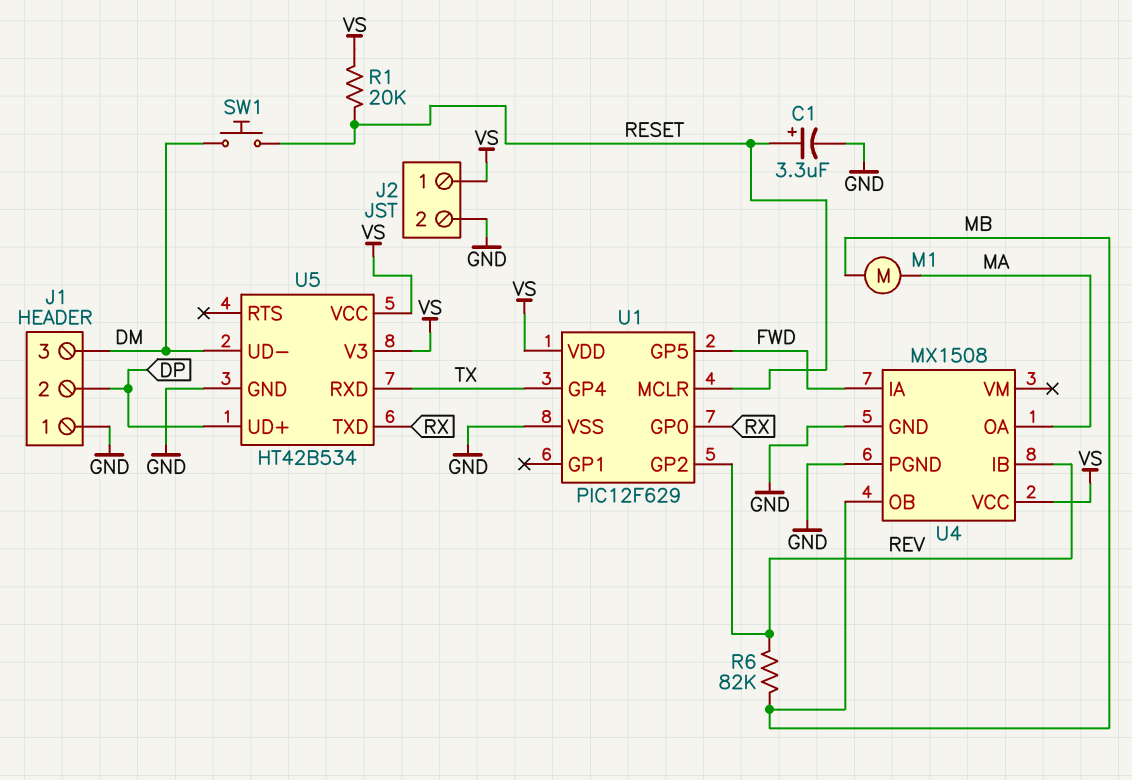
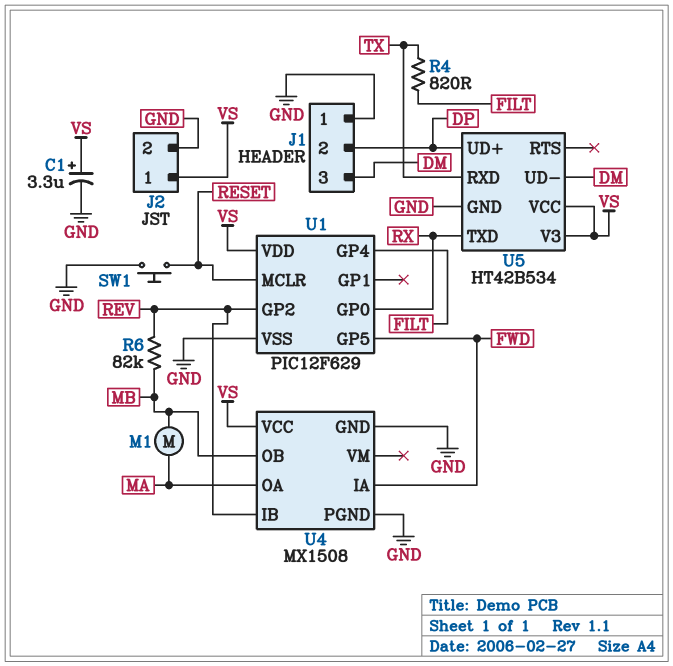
C1: 3.3uF (plus RESET, minus GND) -> 3.3uF (plus VS, minus GND)
R1: 20k (RESET, VS) -> none
R4: none -> 820 (FILT, TX)
SW1: button (DM, RESET) -> button (GND, RESET)
U1 pin GP4: TX -> FILT

